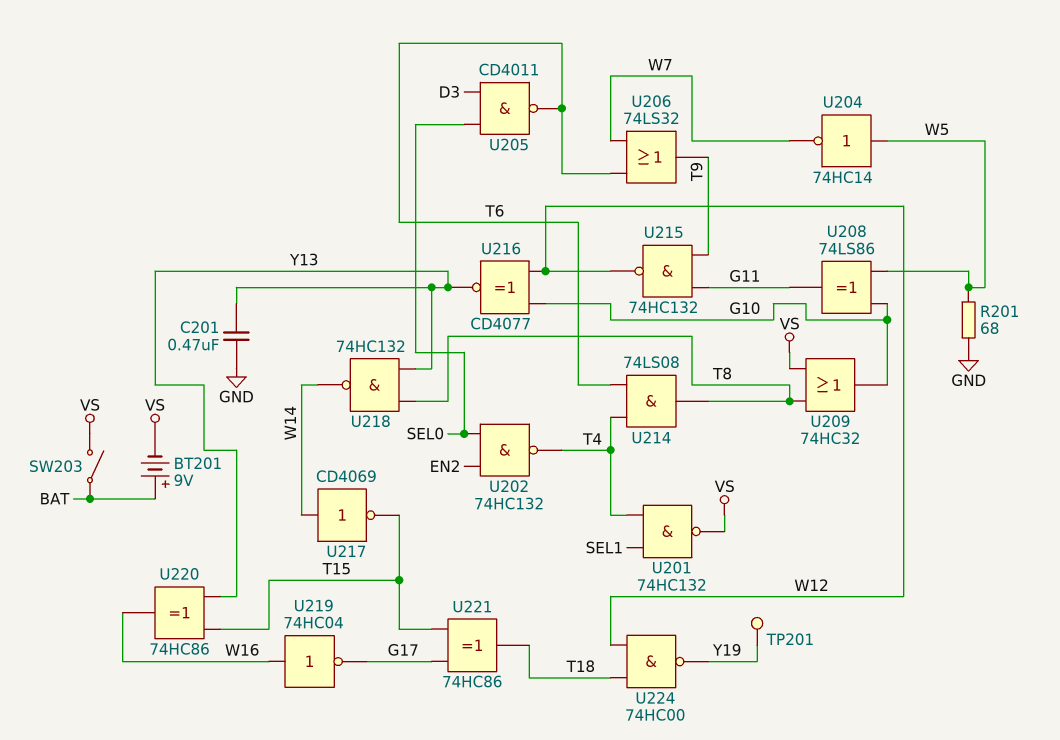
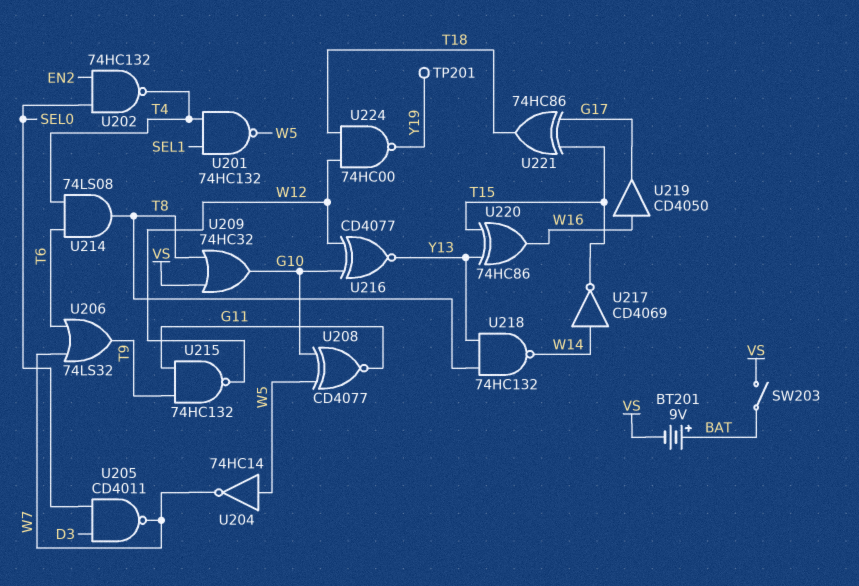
C201: 470nF (GND, Y13) -> none
R201: 68 (GND, W5) -> none
U201: NAND 74HC132 (in SEL1, in T4, out VS) -> NAND 74HC132 (in SEL1, in T4, out W5)
U205: NAND CD4011 (in D3, in SEL0, out T6) -> NAND CD4011 (in D3, in SEL0, out W7)
U208: XOR 74LS86 (in G10, in W5, out G11) -> XNOR CD4077 (in G10, in W5, out G11)
U219: NOT 74HC04 (in W16, out G17) -> buffer CD4050 (in W16, out G17)

